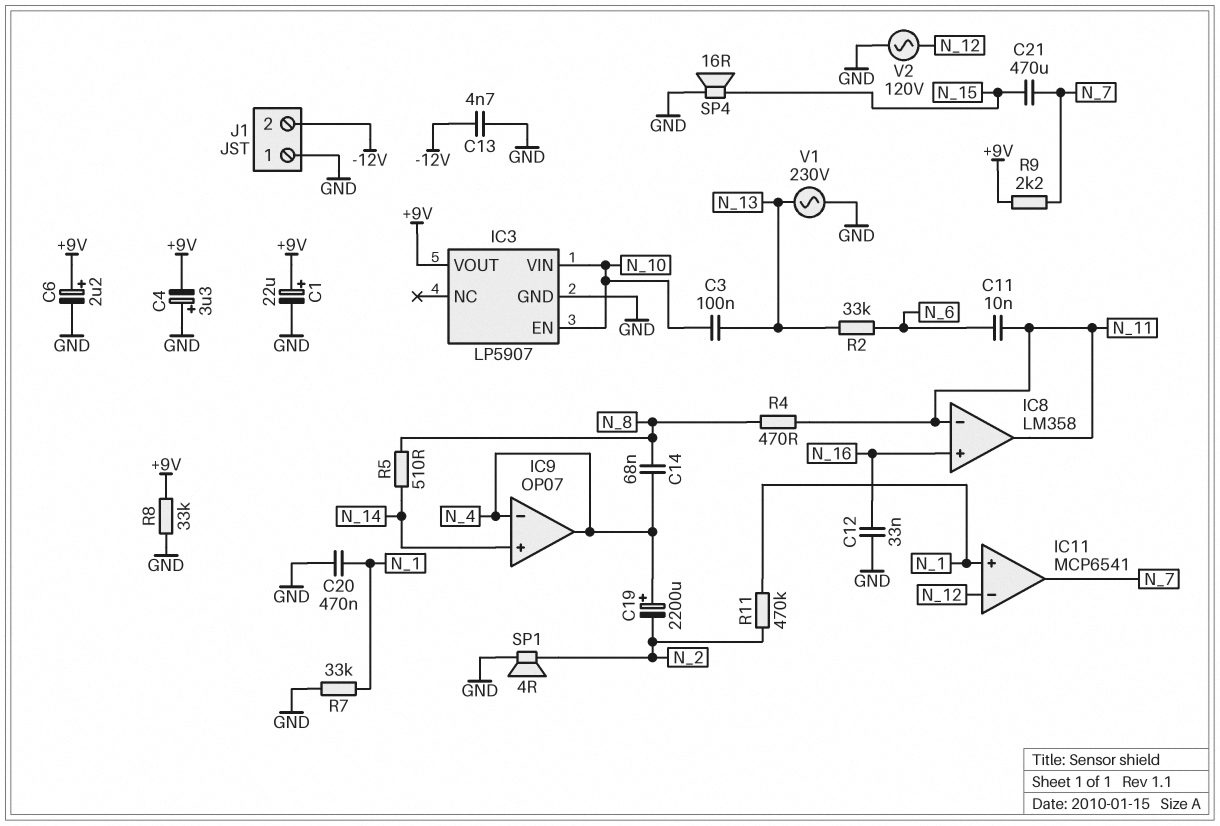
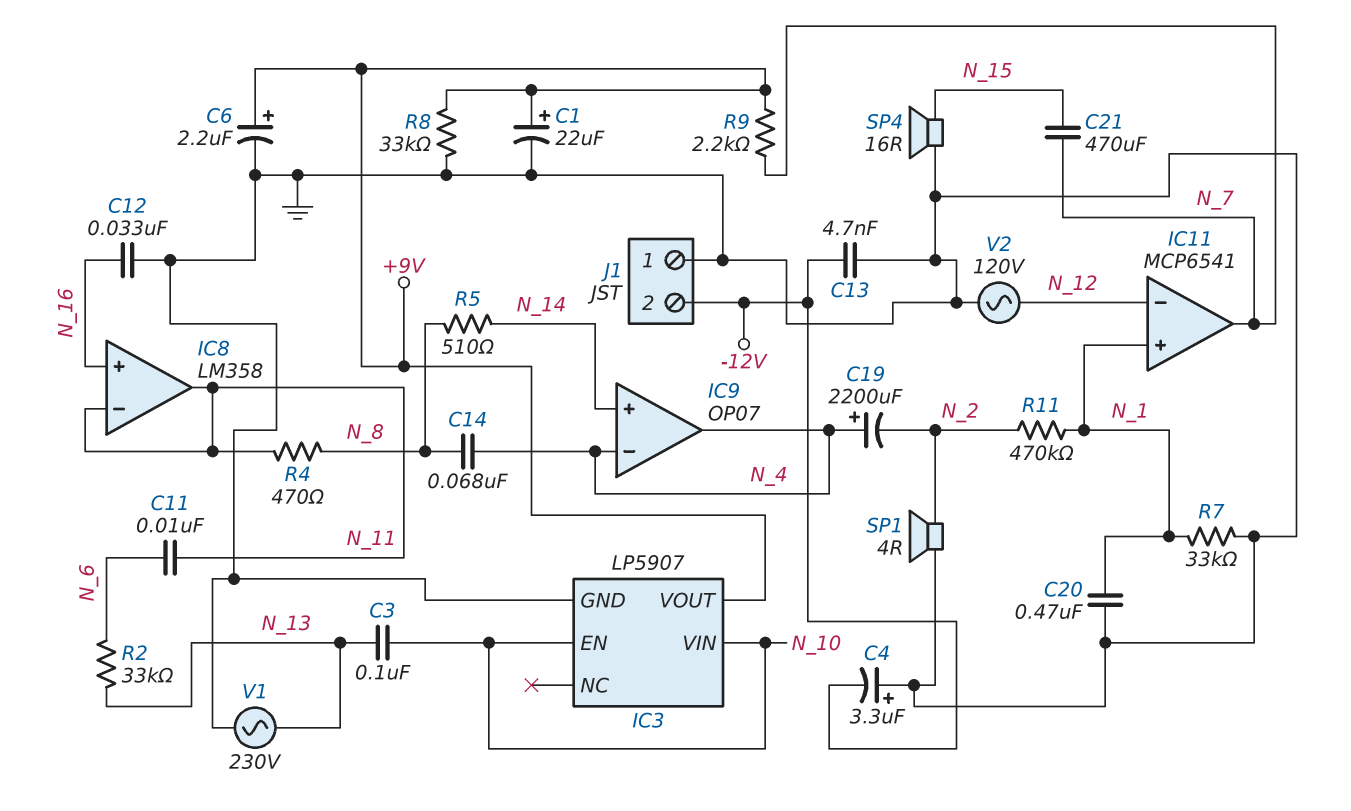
C4: 3.3uF (plus GND, minus +9V) -> 3.3uF (plus GND, minus -12V)

